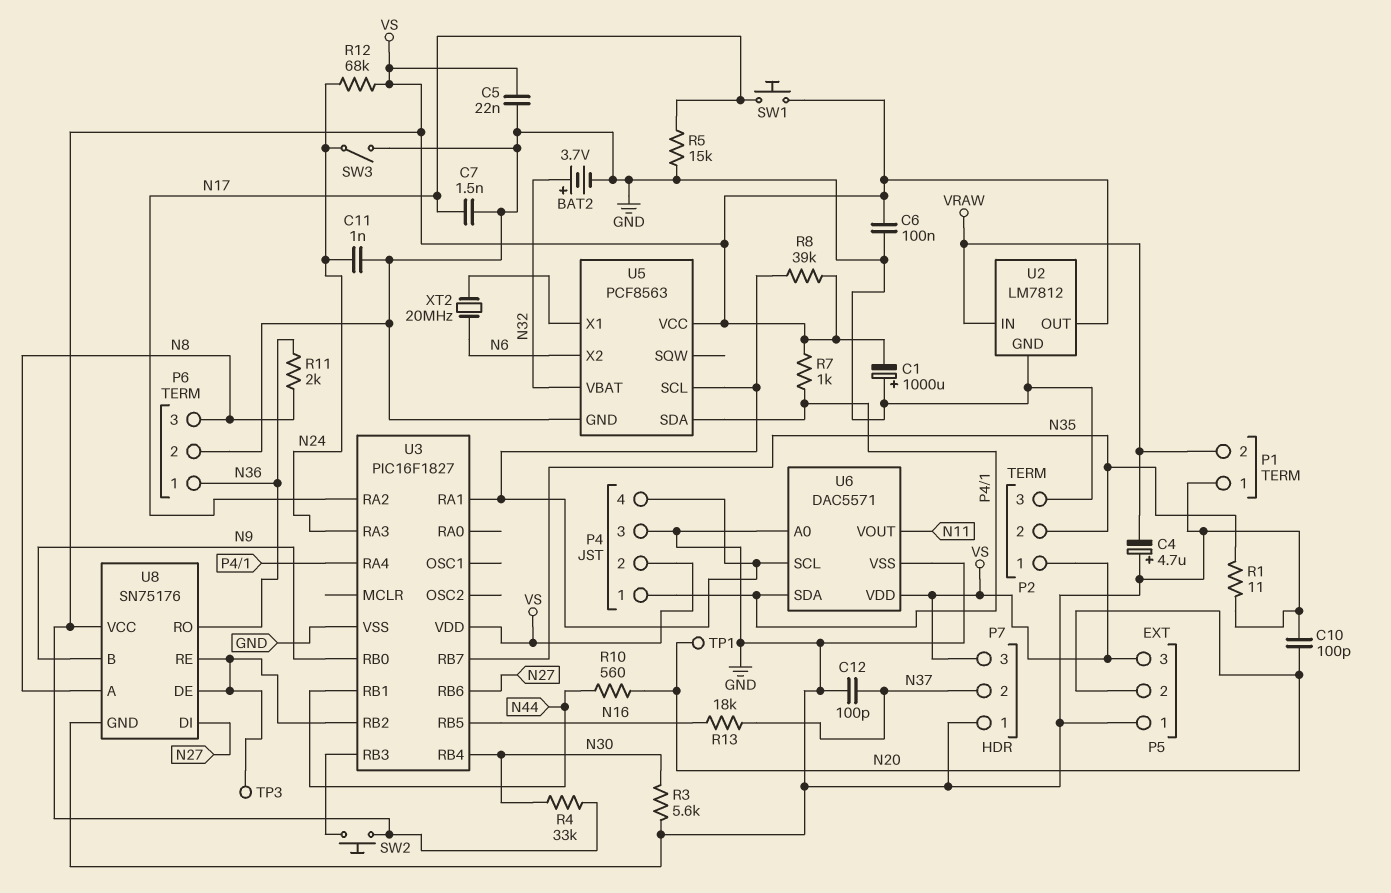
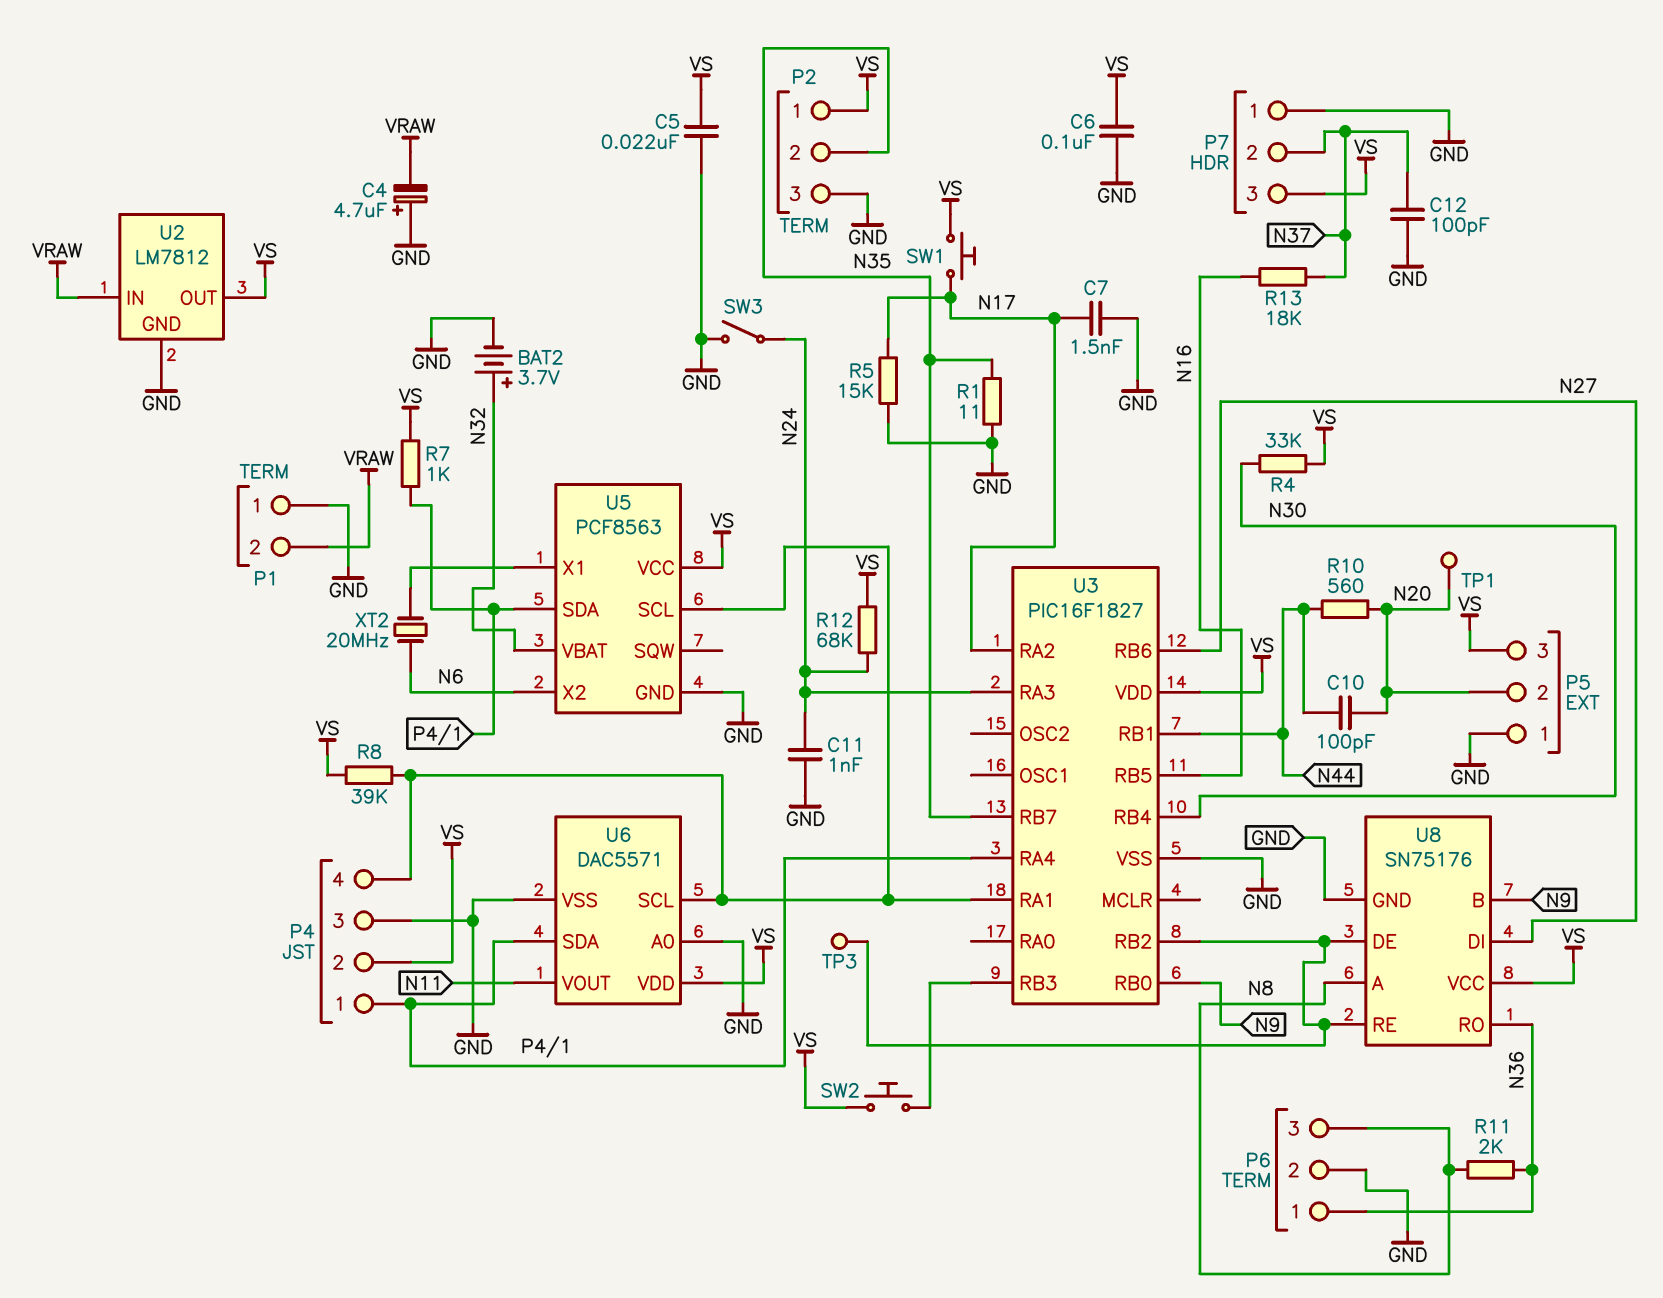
C1: 1000uF (plus GND, minus VS) -> none
C10: 100pF (GND, N20) -> 100pF (N20, N44)
R3: 5.6k (GND, N30) -> none

